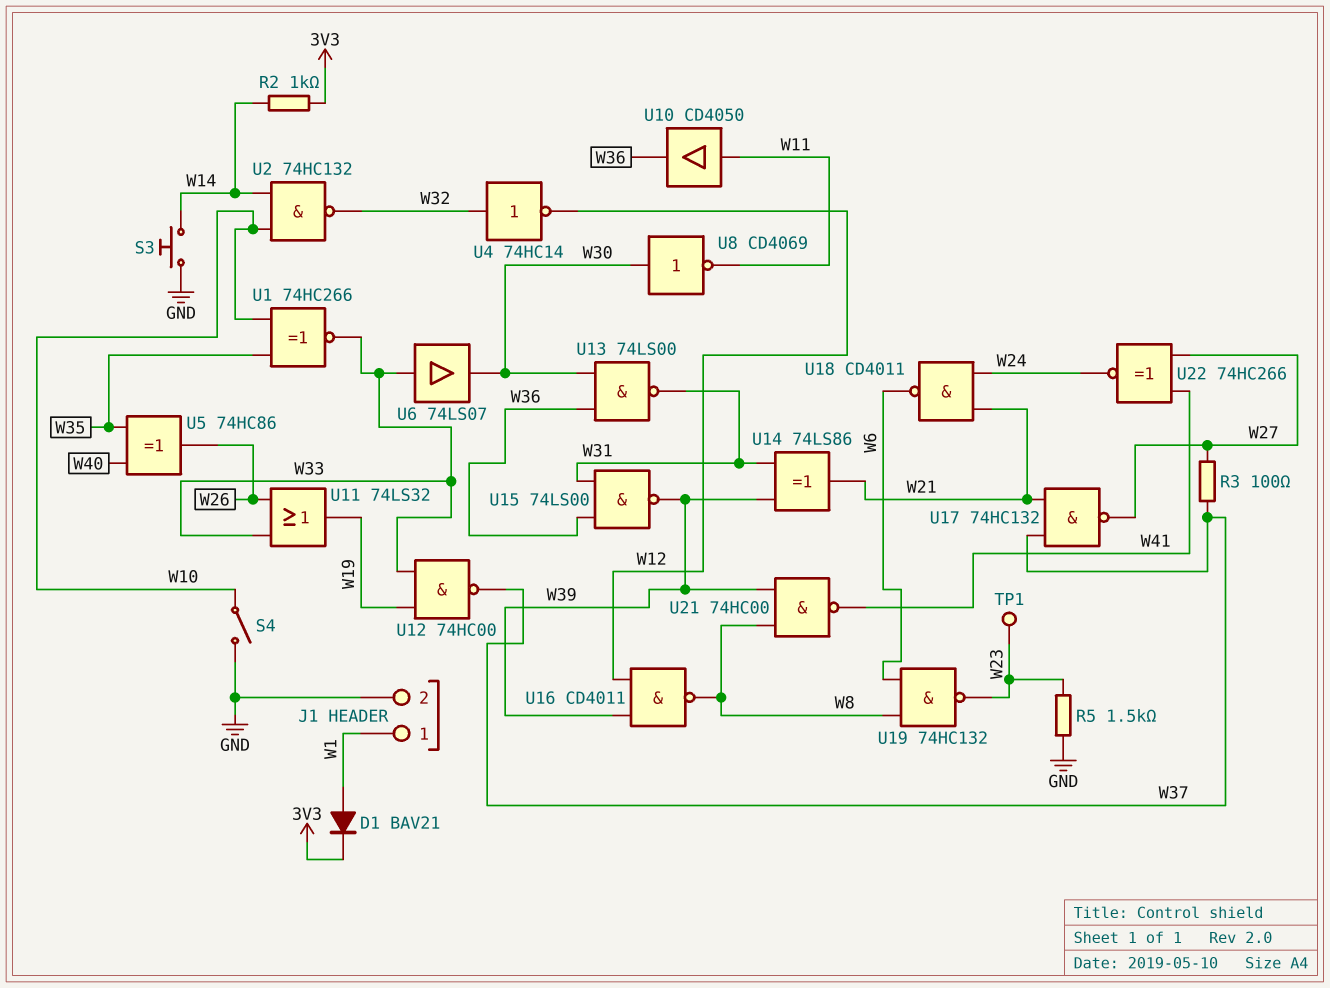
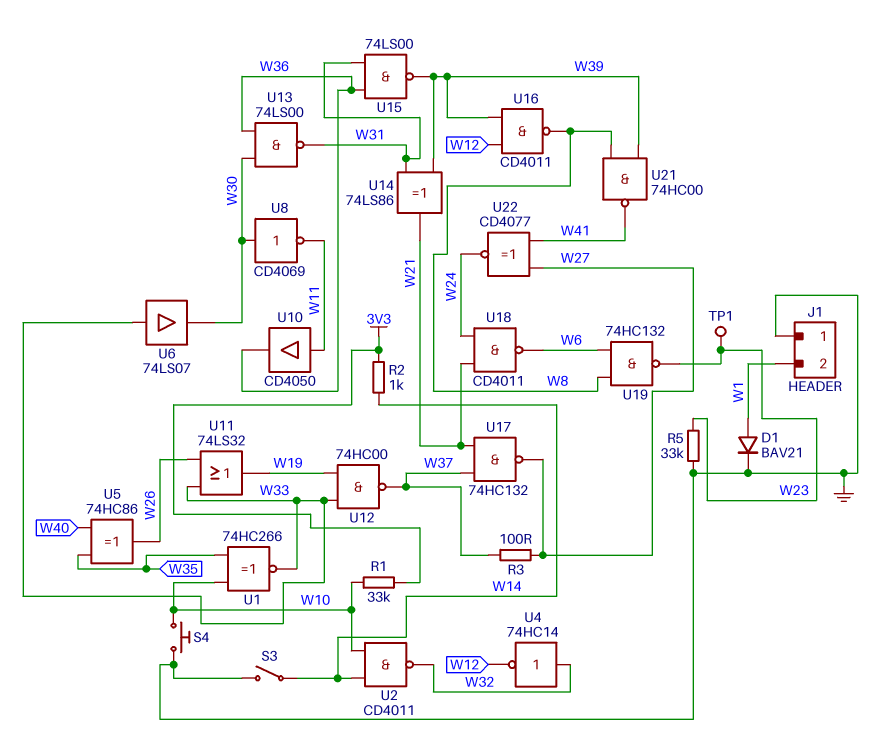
D1: diode BAV21 (A W1, K 3V3) -> diode BAV21 (A W1, K GND)
J1 pin 1: W1 -> GND
J1 pin 2: GND -> W1
R1: none -> 33k (3V3, W10)
R5: 1.5k (GND, W23) -> 33k (GND, W23)
S3: button (GND, W14) -> switch (GND, W14)
S4: switch (GND, W10) -> button (GND, W10)
U2: NAND 74HC132 (in W10, in W14, out W32) -> NAND CD4011 (in W10, in W14, out W32)
U22: XNOR 74HC266 (in W27, in W41, out W24) -> XNOR CD4077 (in W27, in W41, out W24)

